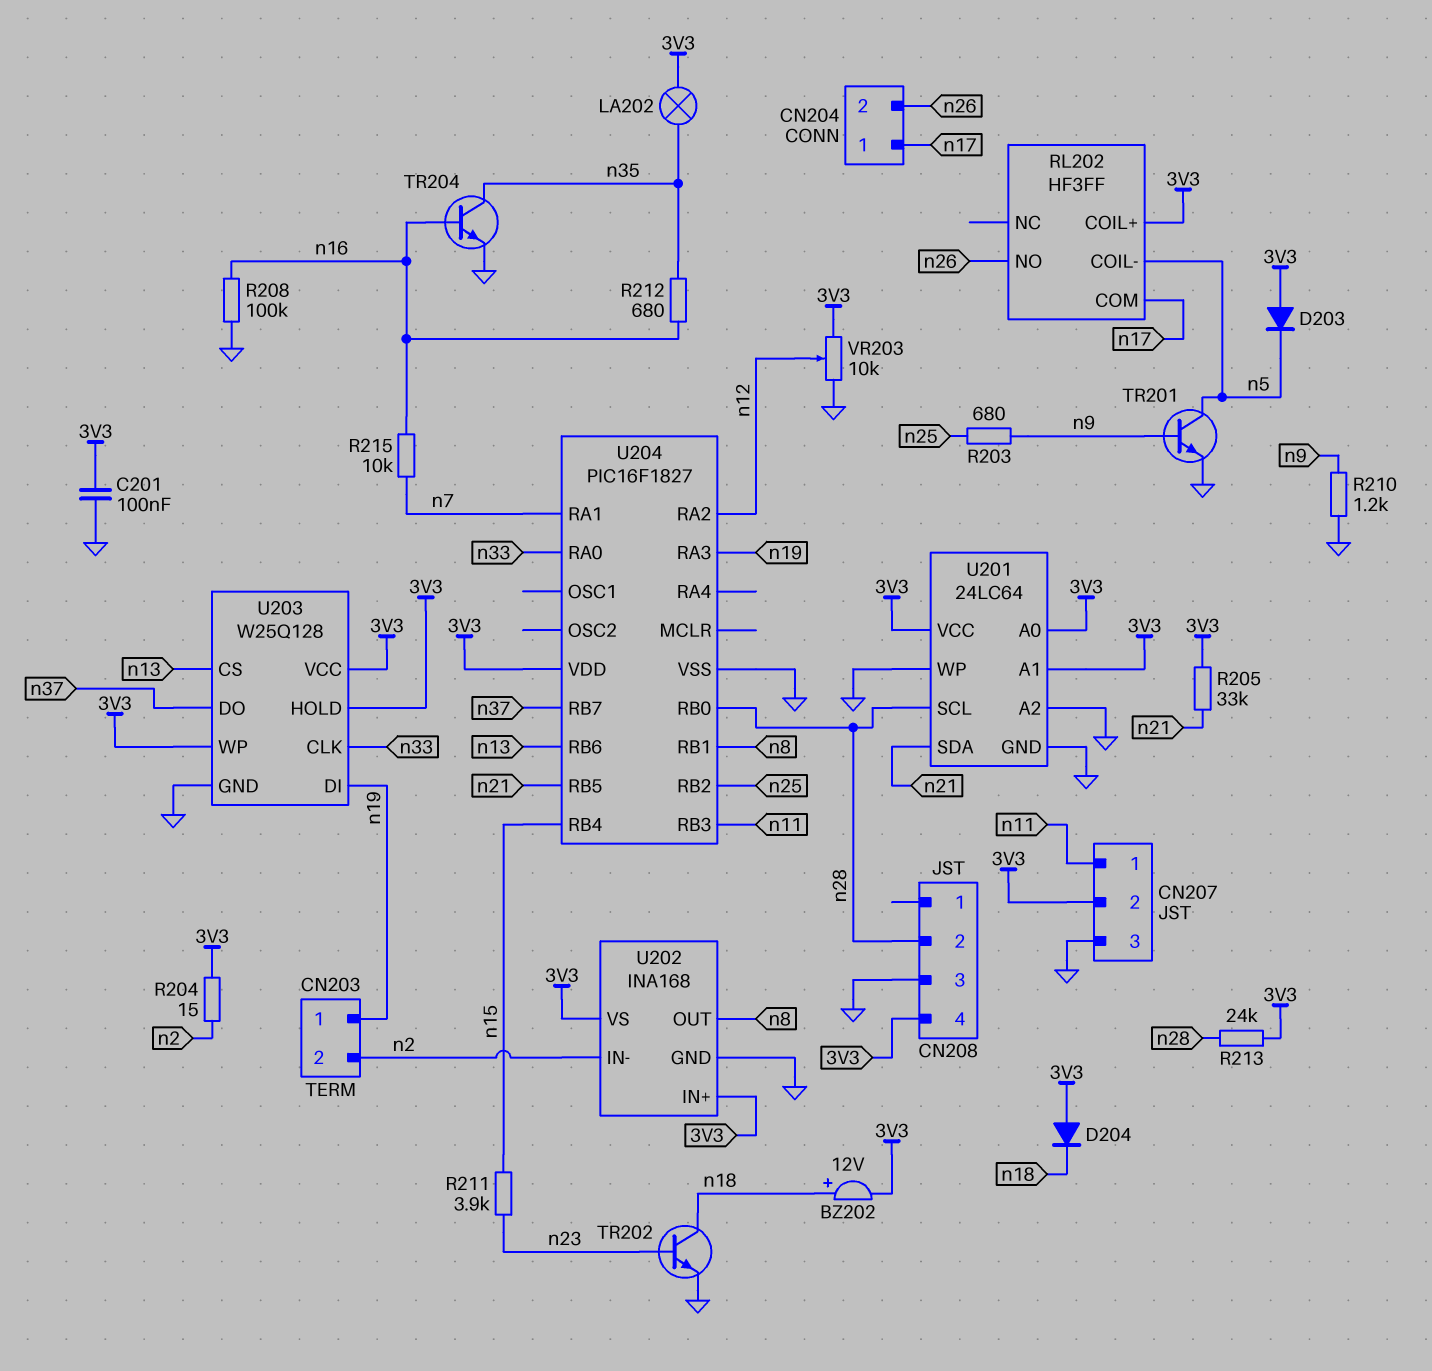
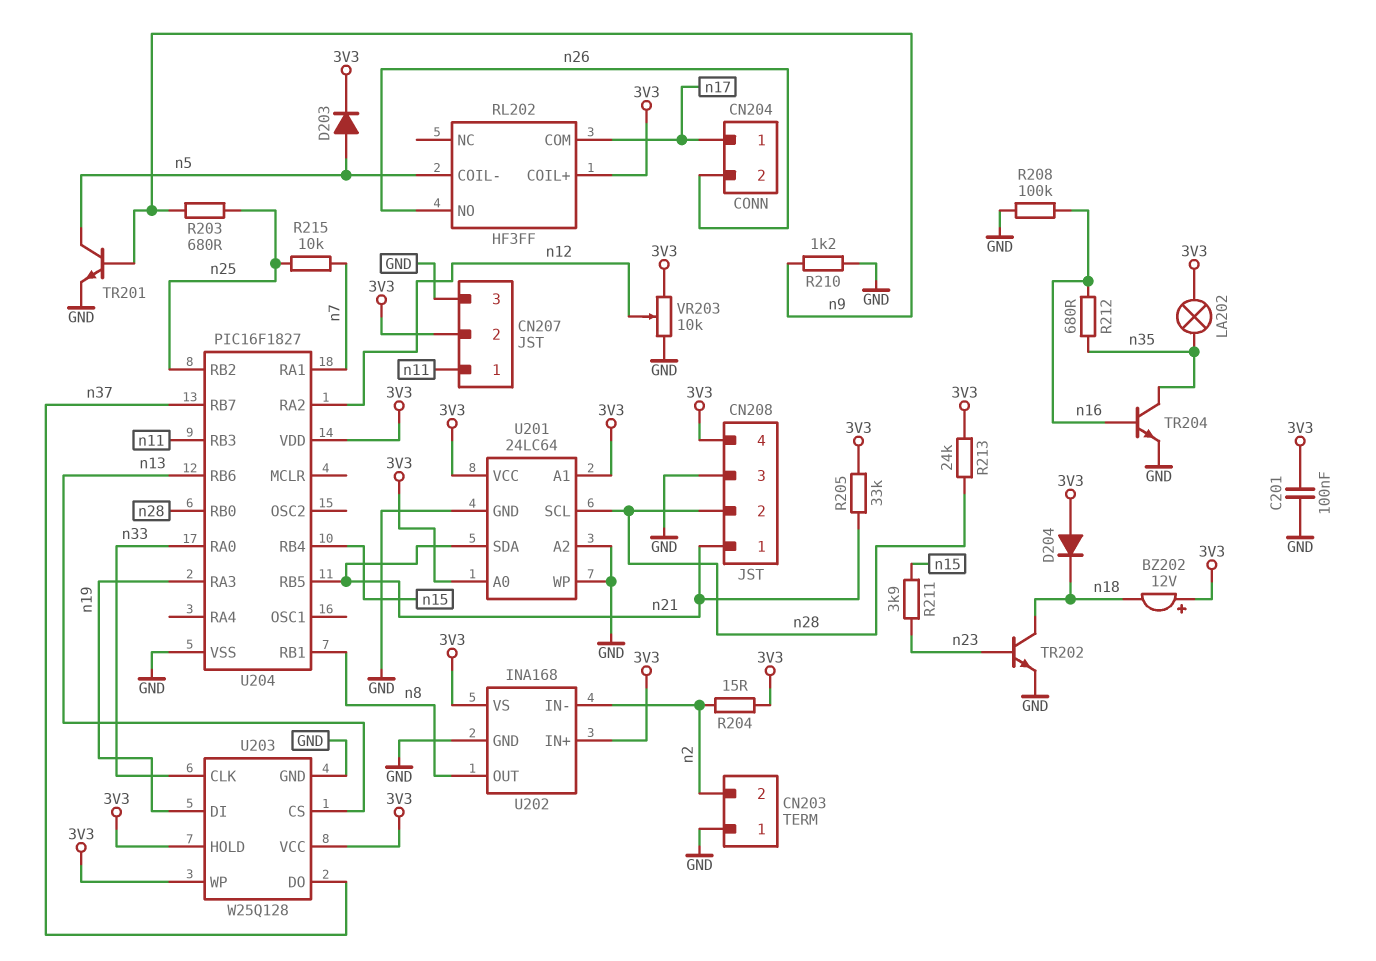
BZ202: buzzer 12V (plus n18, minus 3V3) -> buzzer 12V (plus 3V3, minus n18)
CN203 pin 1: n19 -> GND
CN208 pin 1: none -> n21
D203: diode (A 3V3, K n5) -> diode (A n5, K 3V3)
R215: 10k (n7, n16) -> 10k (n7, n25)

